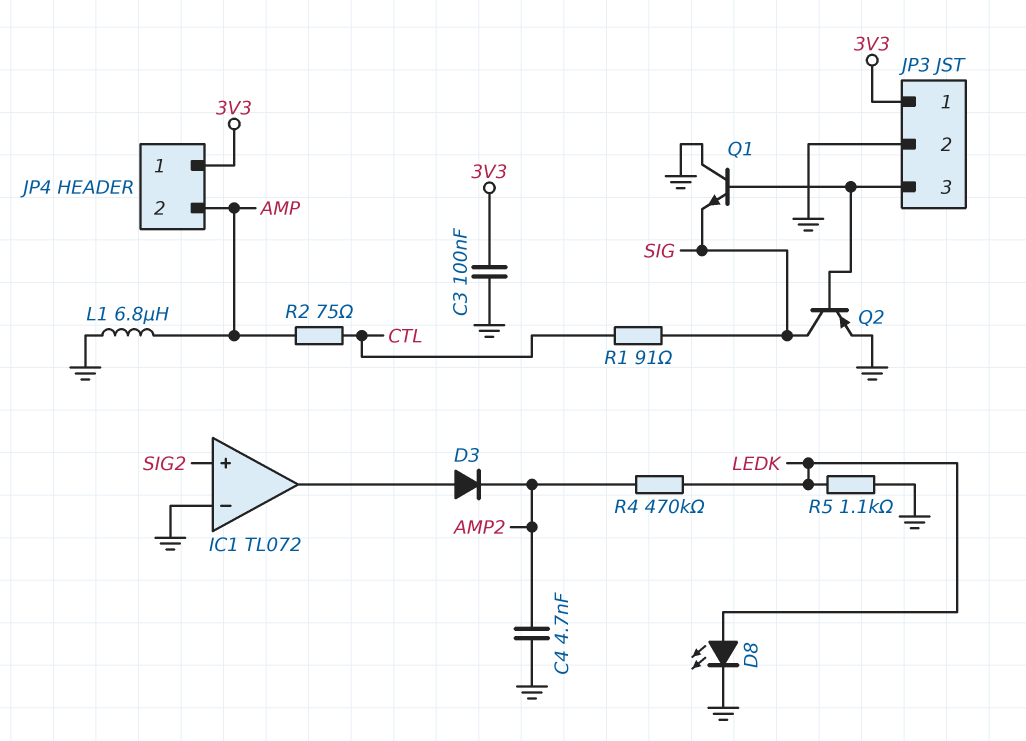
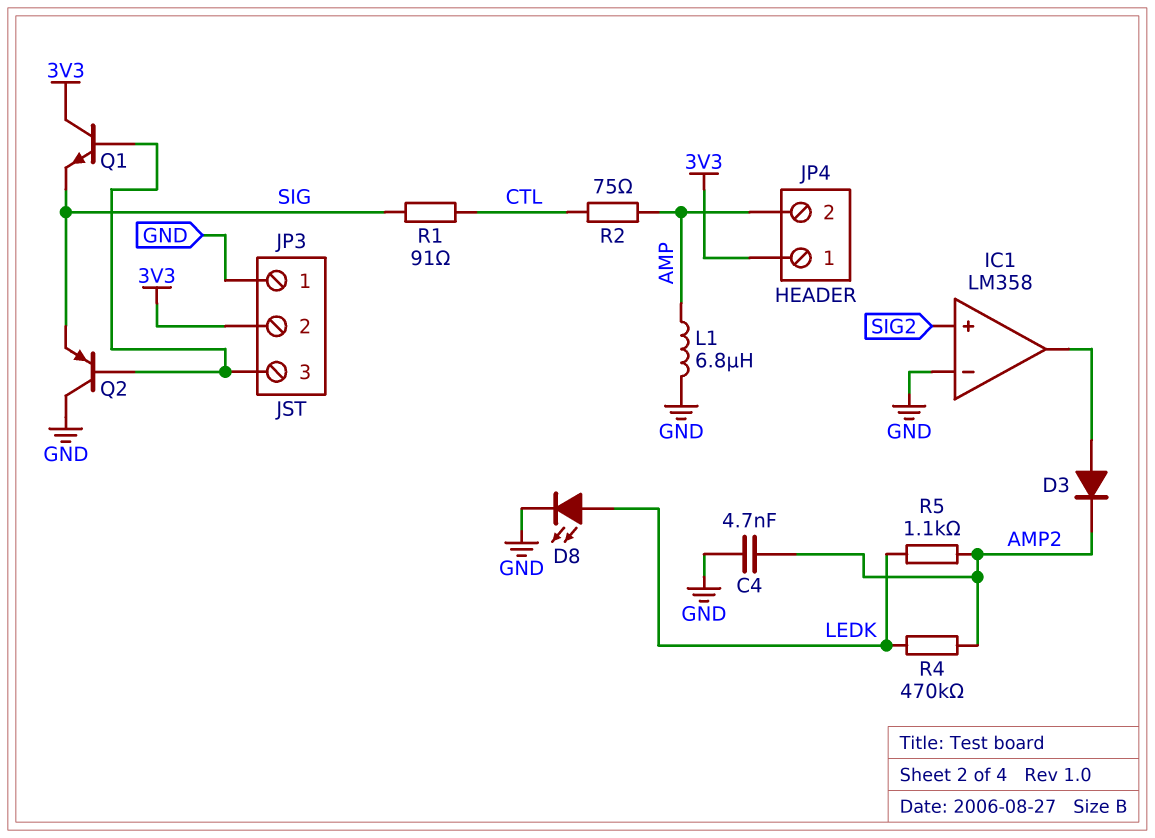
C3: 100nF (3V3, GND) -> none
IC1: TL072 -> LM358
JP3 pin 1: 3V3 -> GND
JP3 pin 2: GND -> 3V3
Q1: NPN (B JP3/3, C GND, E SIG) -> NPN (B JP3/3, C 3V3, E SIG)
Q2: PNP (B JP3/3, C SIG, E GND) -> PNP (B JP3/3, C GND, E SIG)
R5: 1.1k (GND, LEDK) -> 1.1k (AMP2, LEDK)

